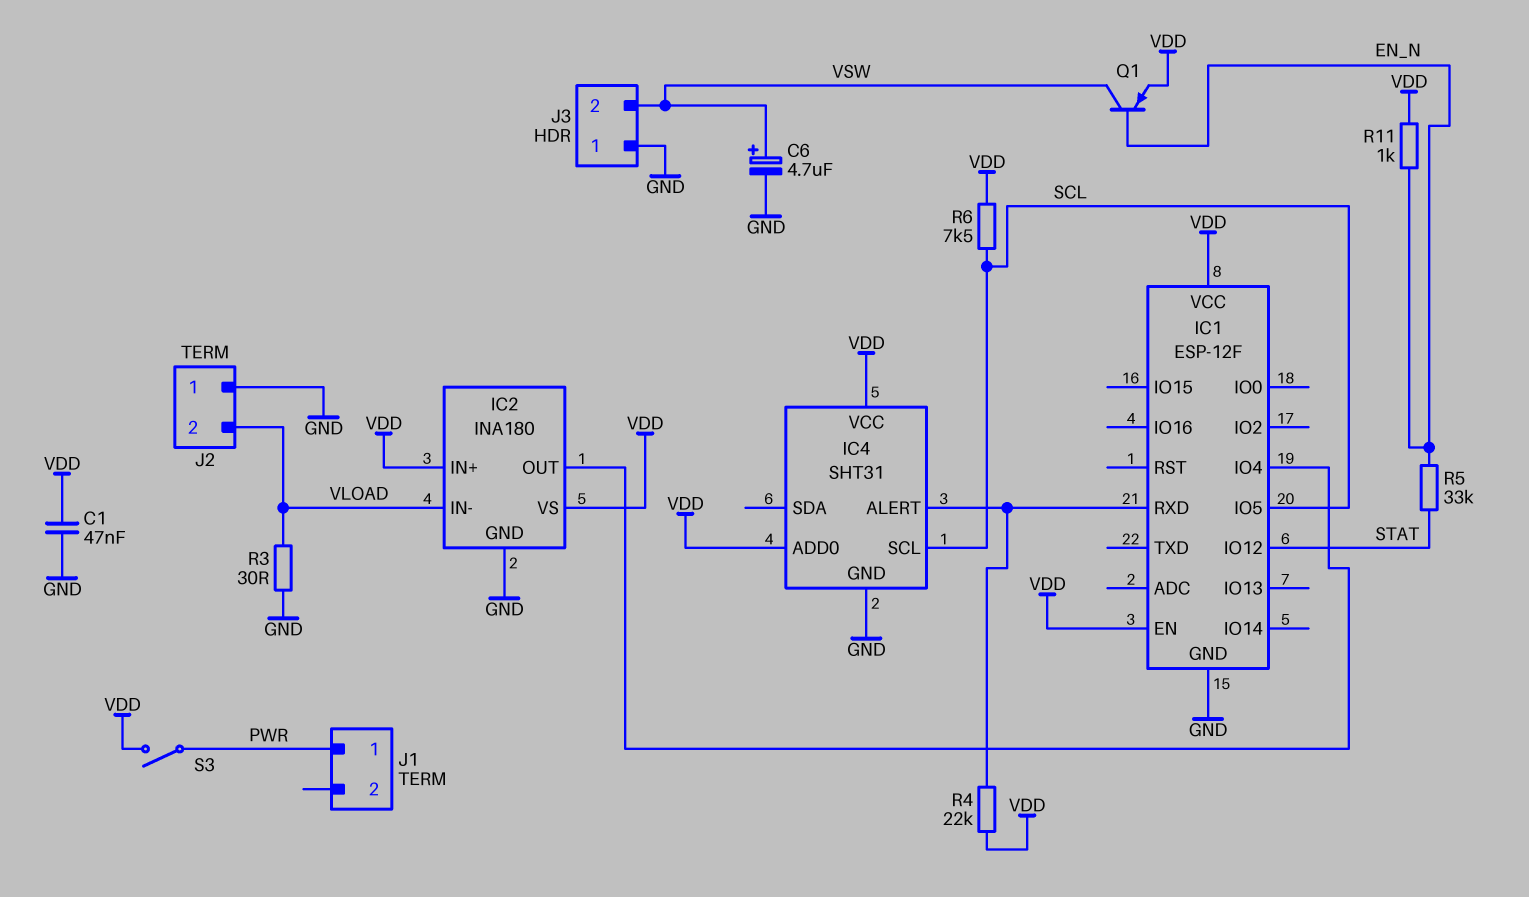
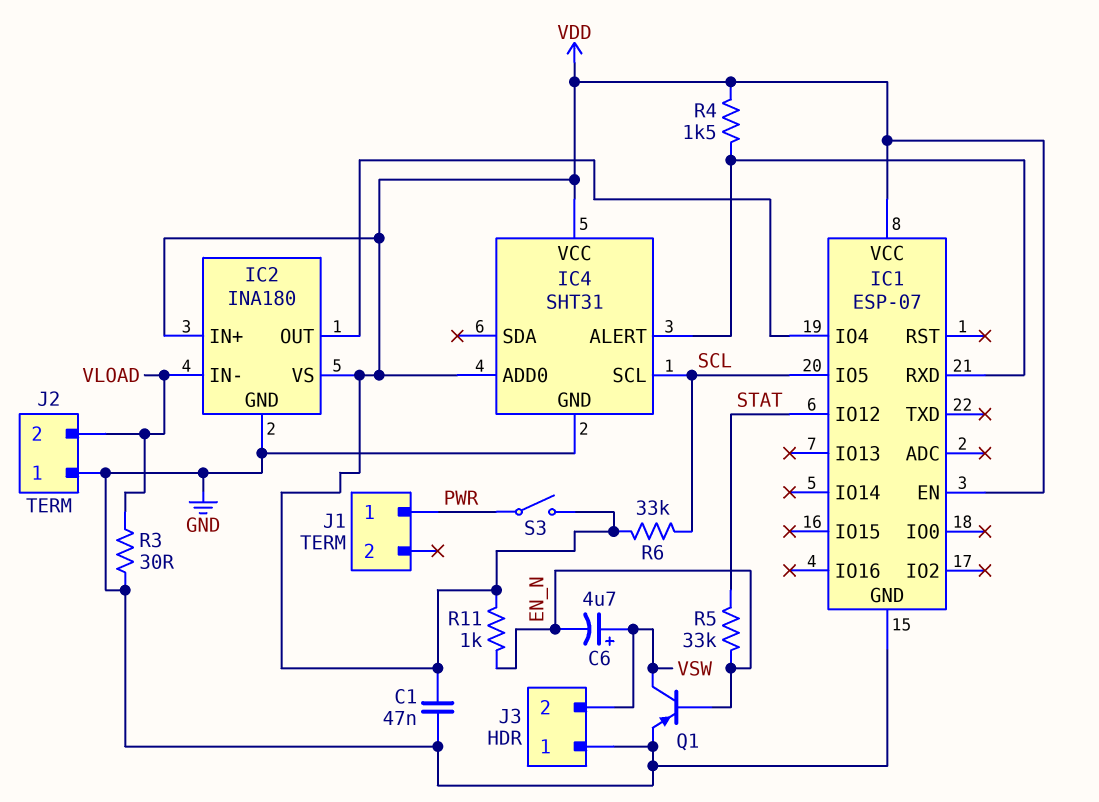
C6: 4.7uF (plus VSW, minus GND) -> 4.7uF (plus VSW, minus EN_N)
IC1: ESP-12F -> ESP-07
Q1: PNP (B EN_N, C VSW, E VDD) -> PNP (B EN_N, C VSW, E GND)
R4: 22k (IC1/RXD, VDD) -> 1.5k (IC1/RXD, VDD)
R6: 7.5k (SCL, VDD) -> 33k (SCL, VDD)

